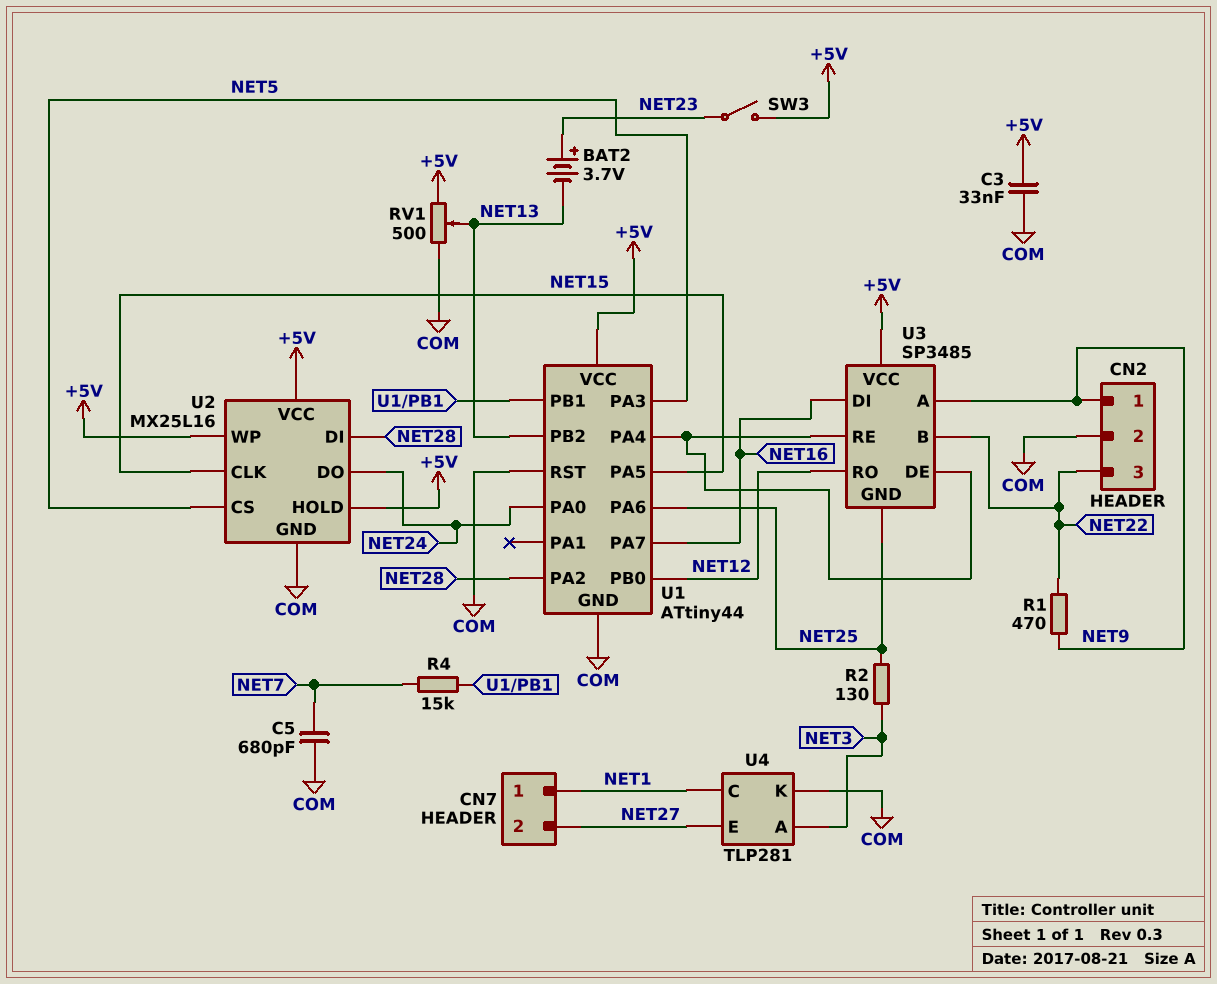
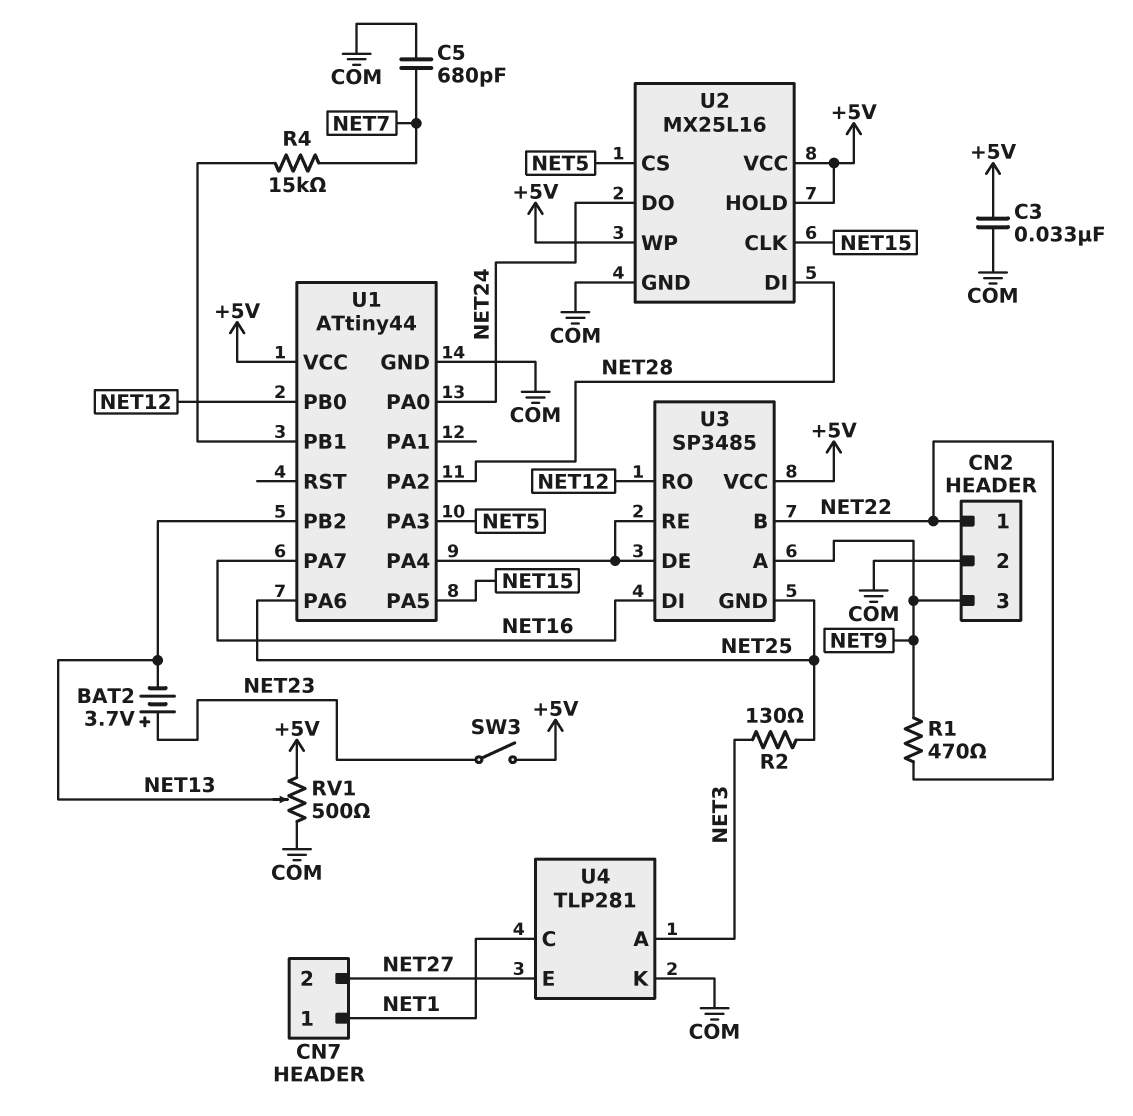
CN2 pin 1: NET9 -> NET22
CN2 pin 3: NET22 -> NET9
U1 pin RST: COM -> none

